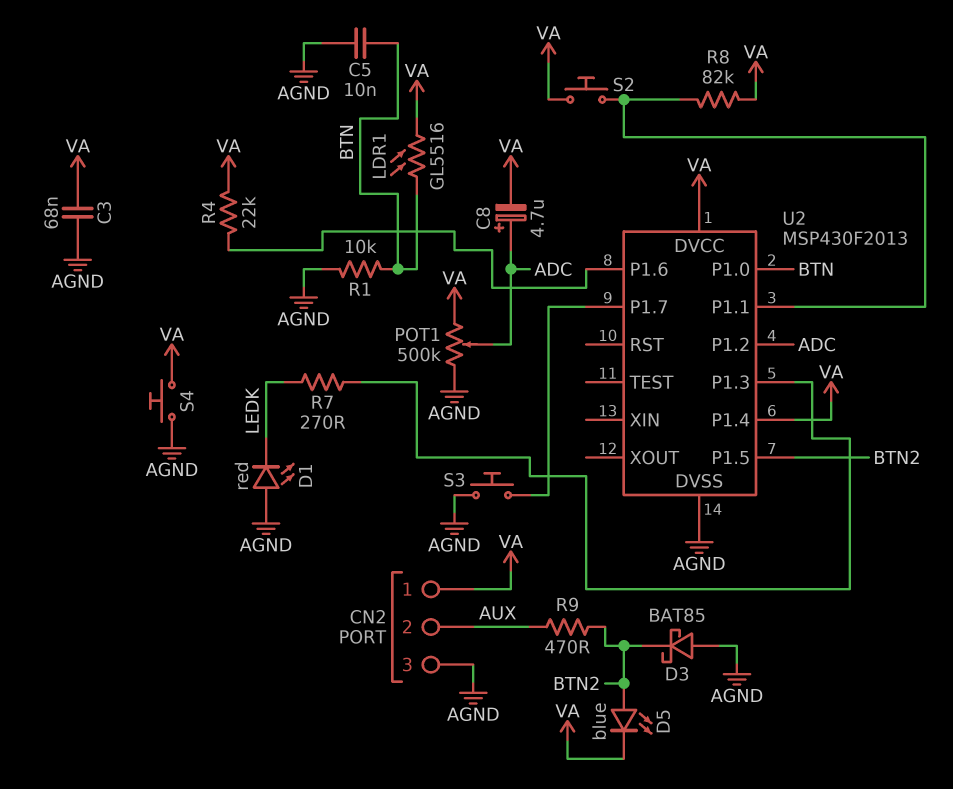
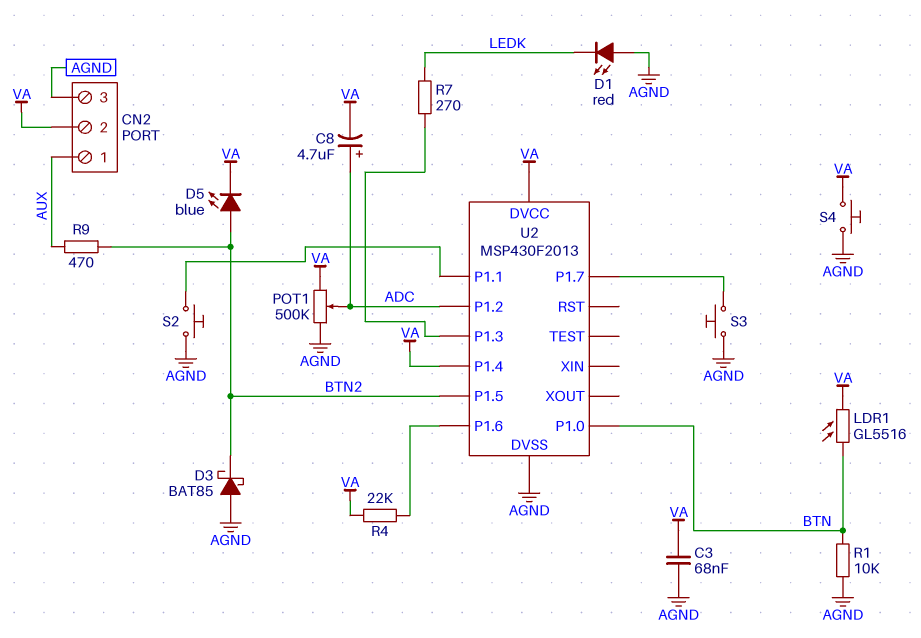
C5: 10nF (AGND, BTN) -> none
CN2 pin 1: VA -> AUX
CN2 pin 2: AUX -> VA
R8: 82k (U2/P1.1, VA) -> none
S2: button (U2/P1.1, VA) -> button (AGND, U2/P1.1)

